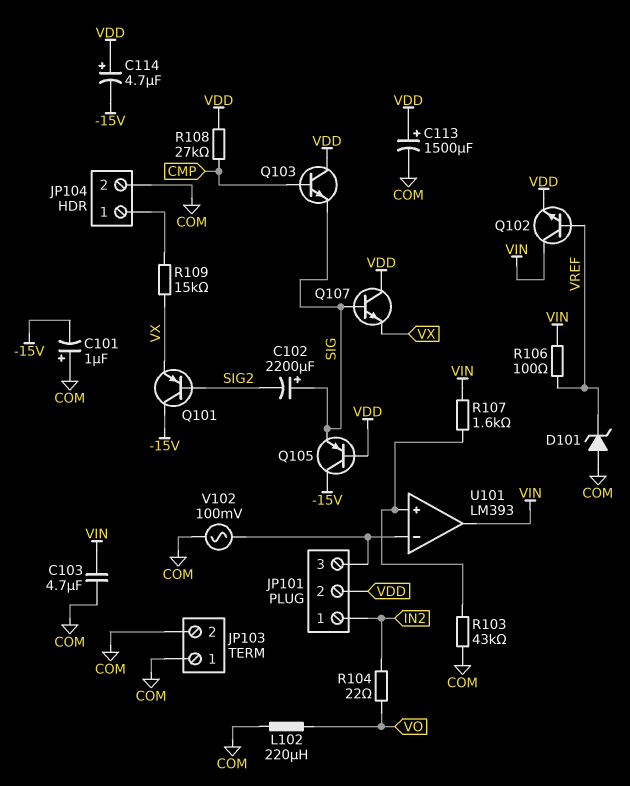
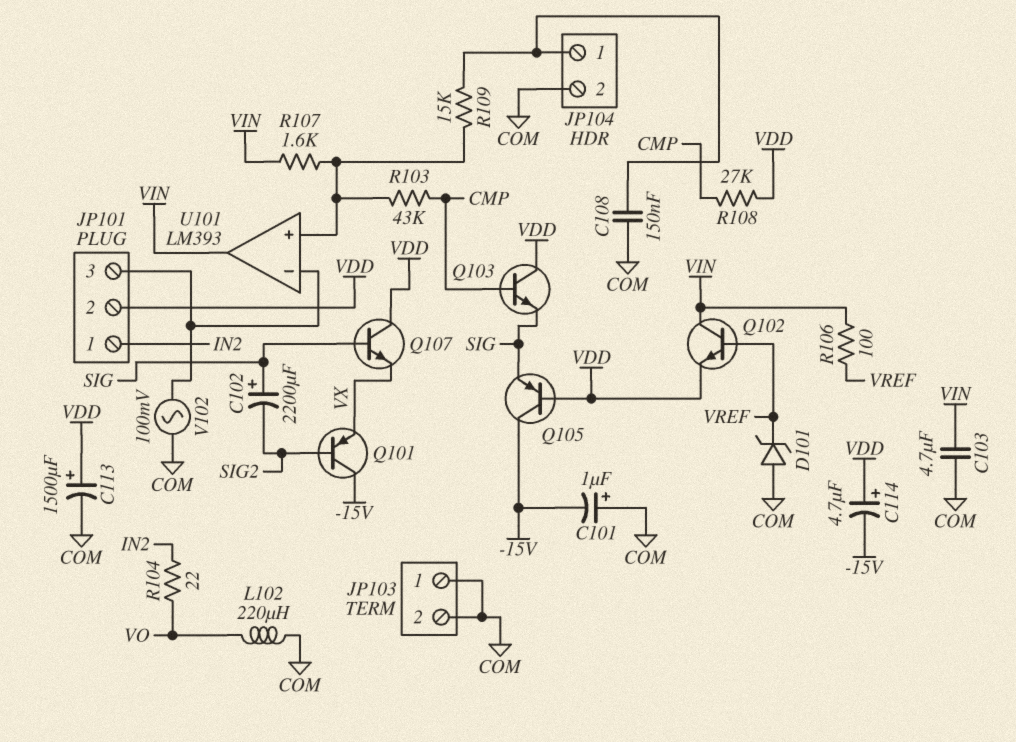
C108: none -> 150nF (COM, JP104/1)
R103: 43k (COM, U101/in+) -> 43k (CMP, U101/in+)
R109: 15k (JP104/1, VX) -> 15k (JP104/1, U101/in+)

